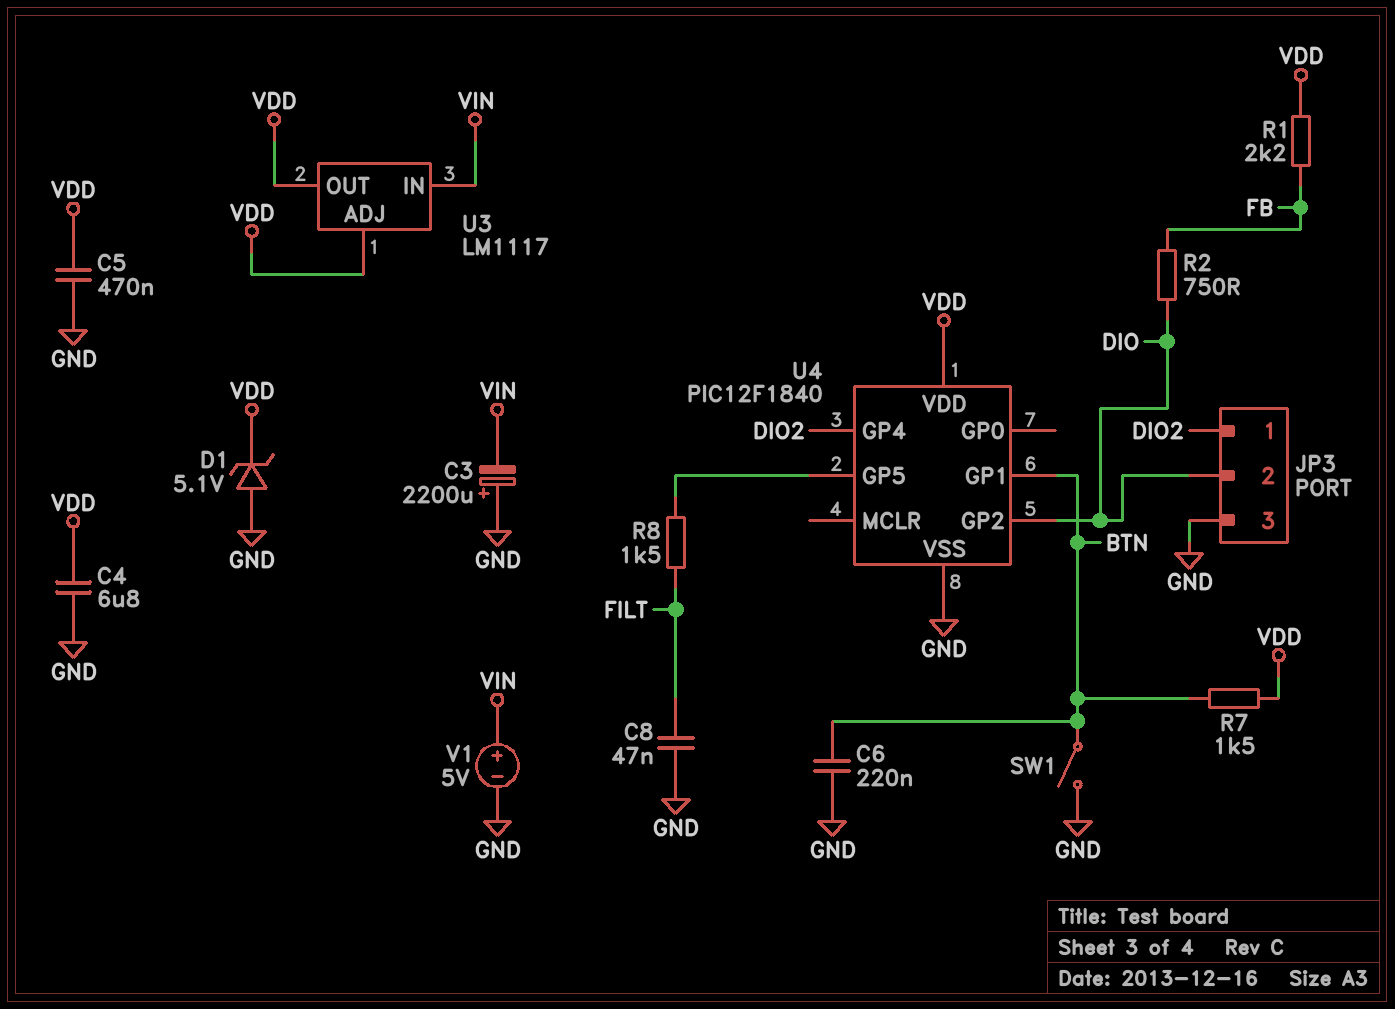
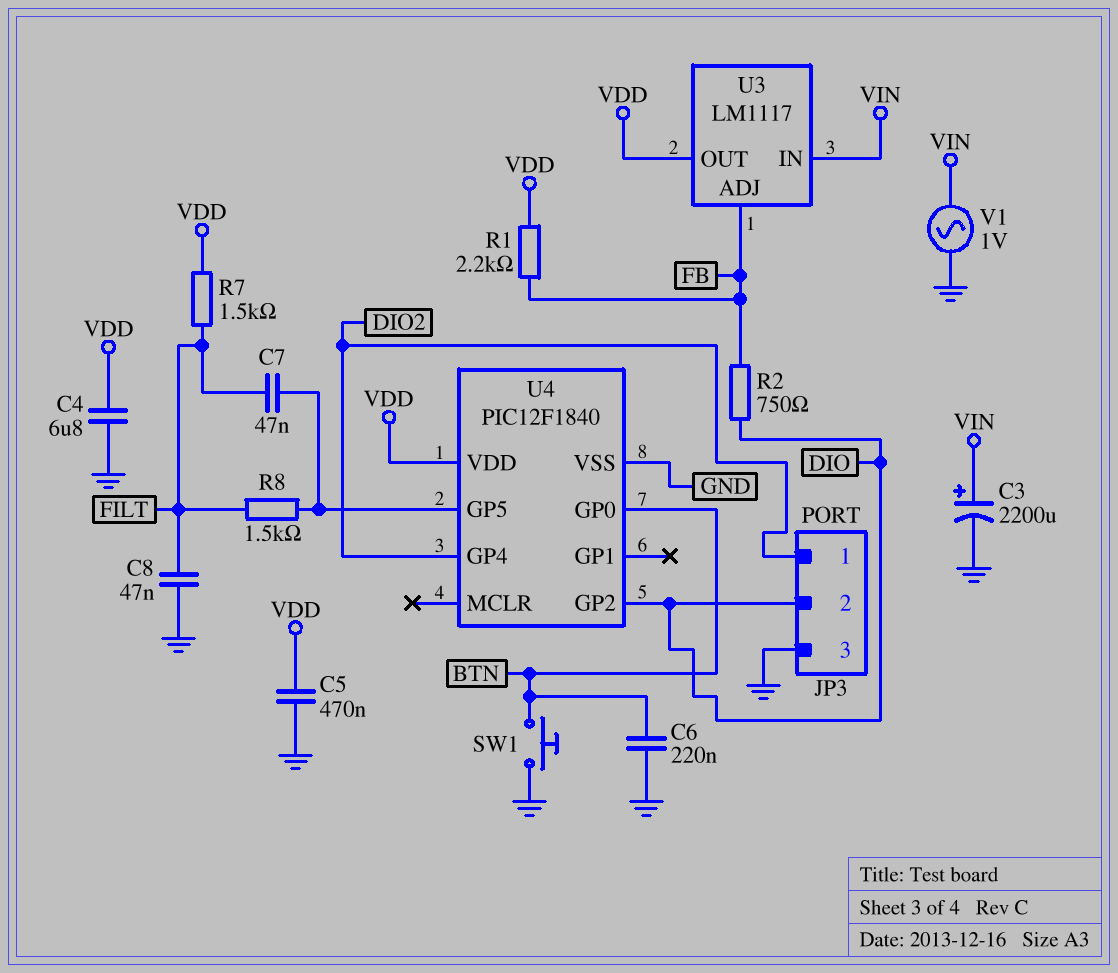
C3: 2200uF (plus GND, minus VIN) -> 2200uF (plus VIN, minus GND)
C7: none -> 47nF (FILT, U4/GP5)
D1: zener 5.1V (A GND, K VDD) -> none
R7: 1.5k (BTN, VDD) -> 1.5k (FILT, VDD)
SW1: switch (BTN, GND) -> button (BTN, GND)
U3 pin ADJ: VDD -> FB
U4 pin GP0: none -> BTN
U4 pin GP1: BTN -> none
V1: 5V (plus VIN, minus GND) -> AC 1V (GND, VIN)

